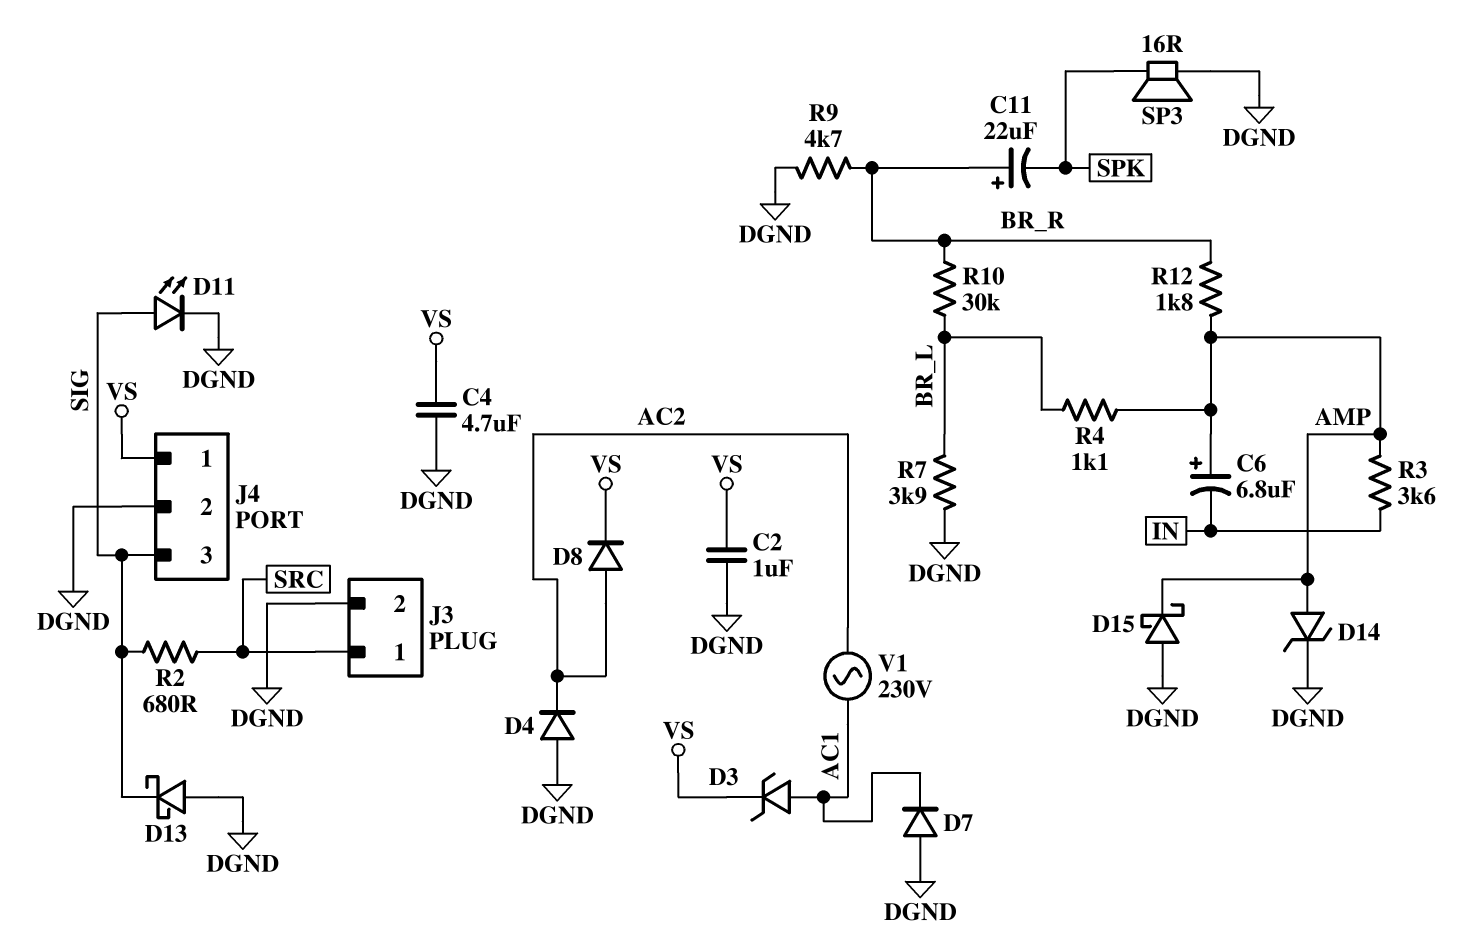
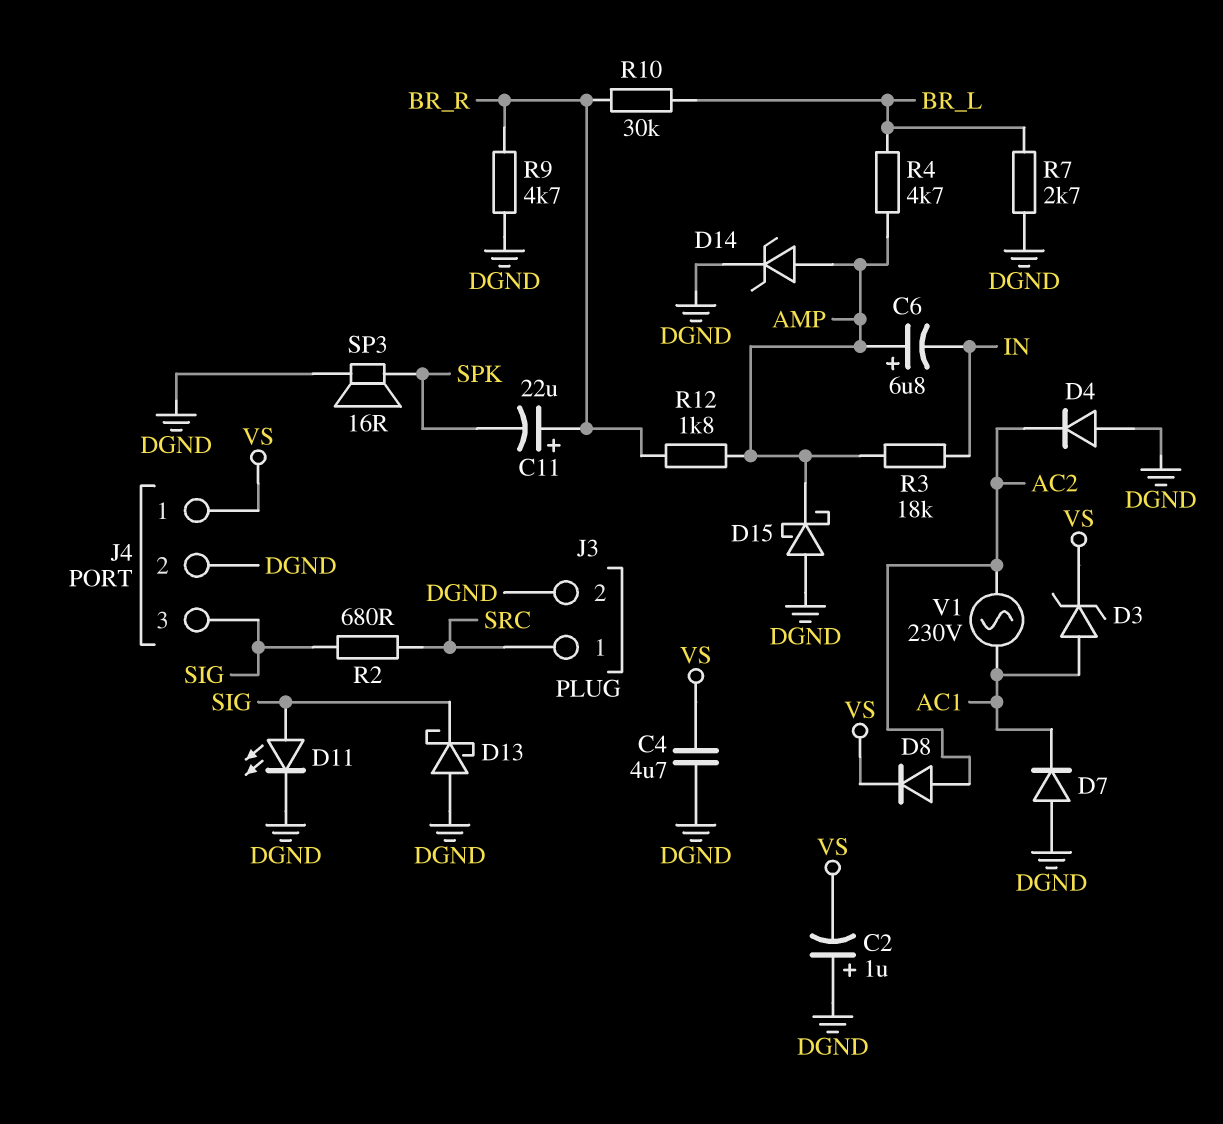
C2: 1uF (DGND, VS) -> 1uF (plus DGND, minus VS)
R3: 3.6k (AMP, IN) -> 18k (AMP, IN)
R4: 1.1k (AMP, BR_L) -> 4.7k (AMP, BR_L)
R7: 3.9k (BR_L, DGND) -> 2.7k (BR_L, DGND)

